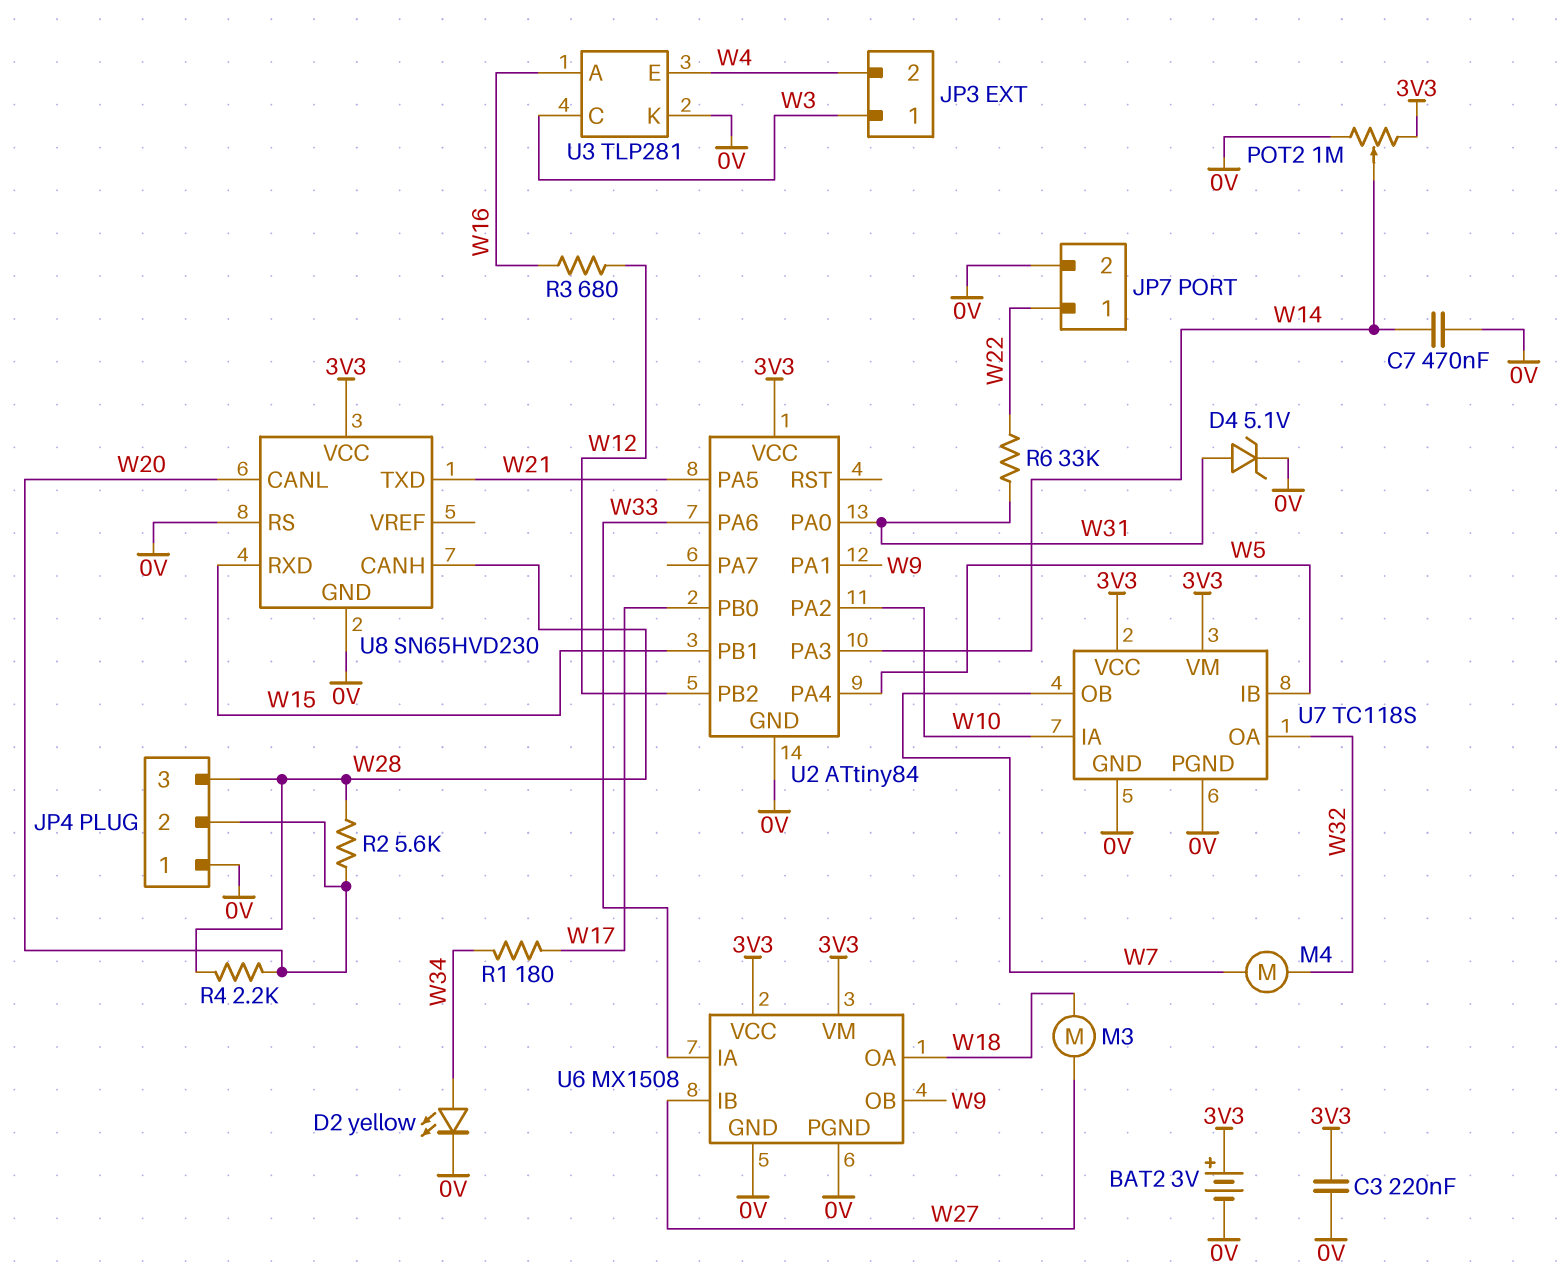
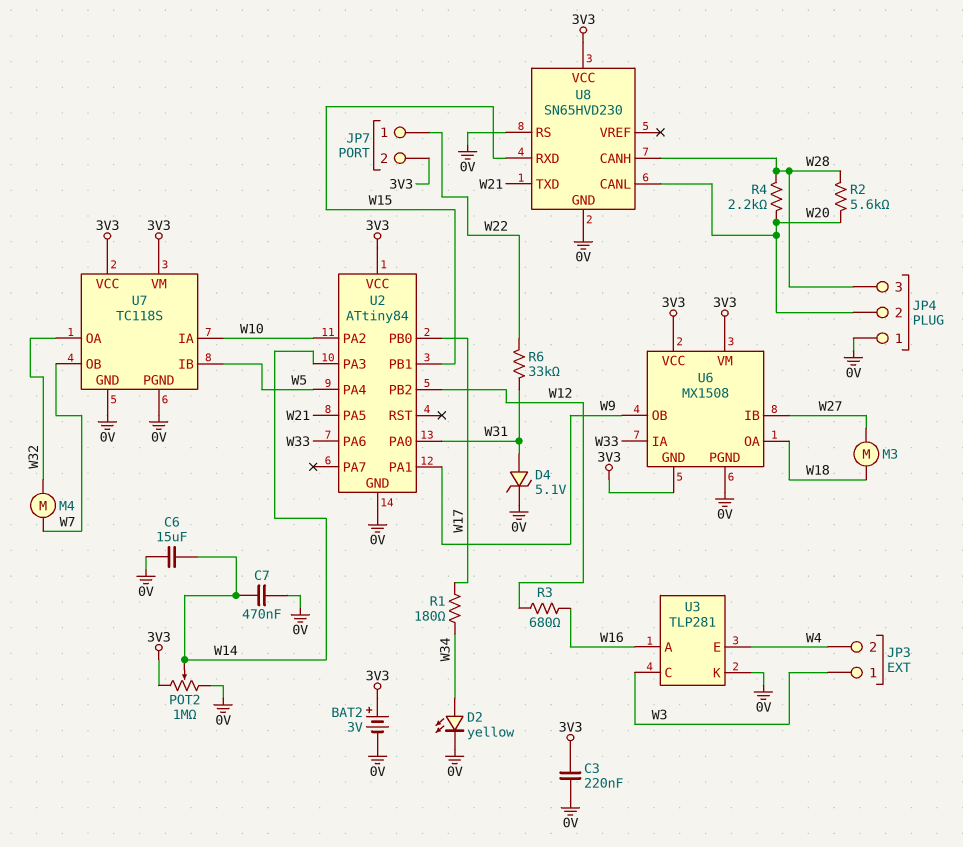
C6: none -> 15uF (0V, W14)
JP7 pin 2: 0V -> 3V3
U6 pin GND: 0V -> 3V3

